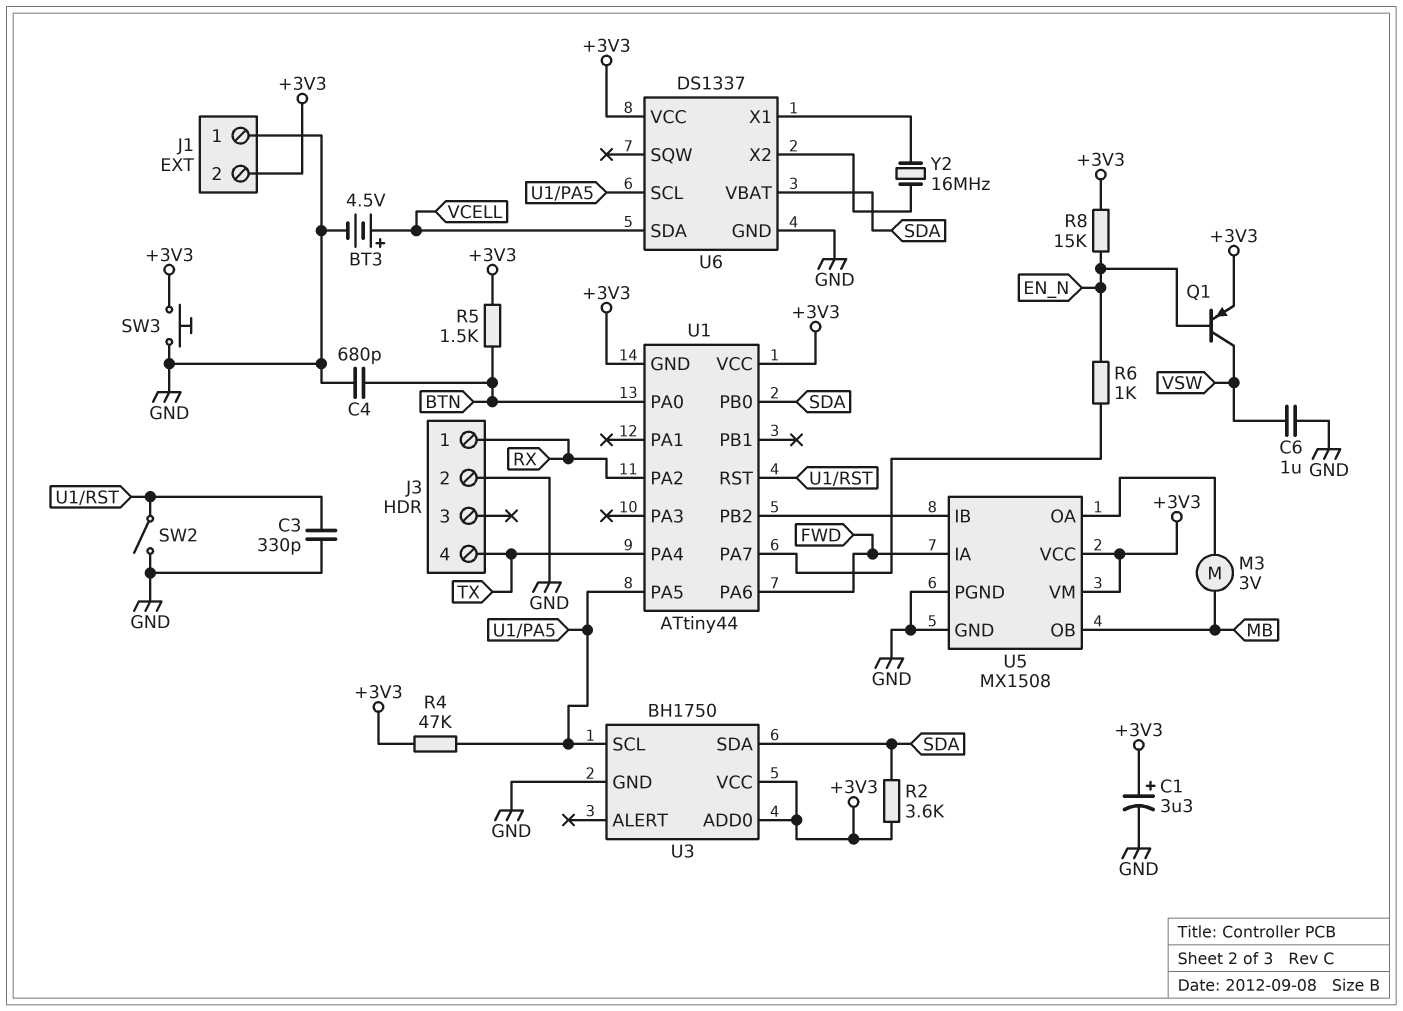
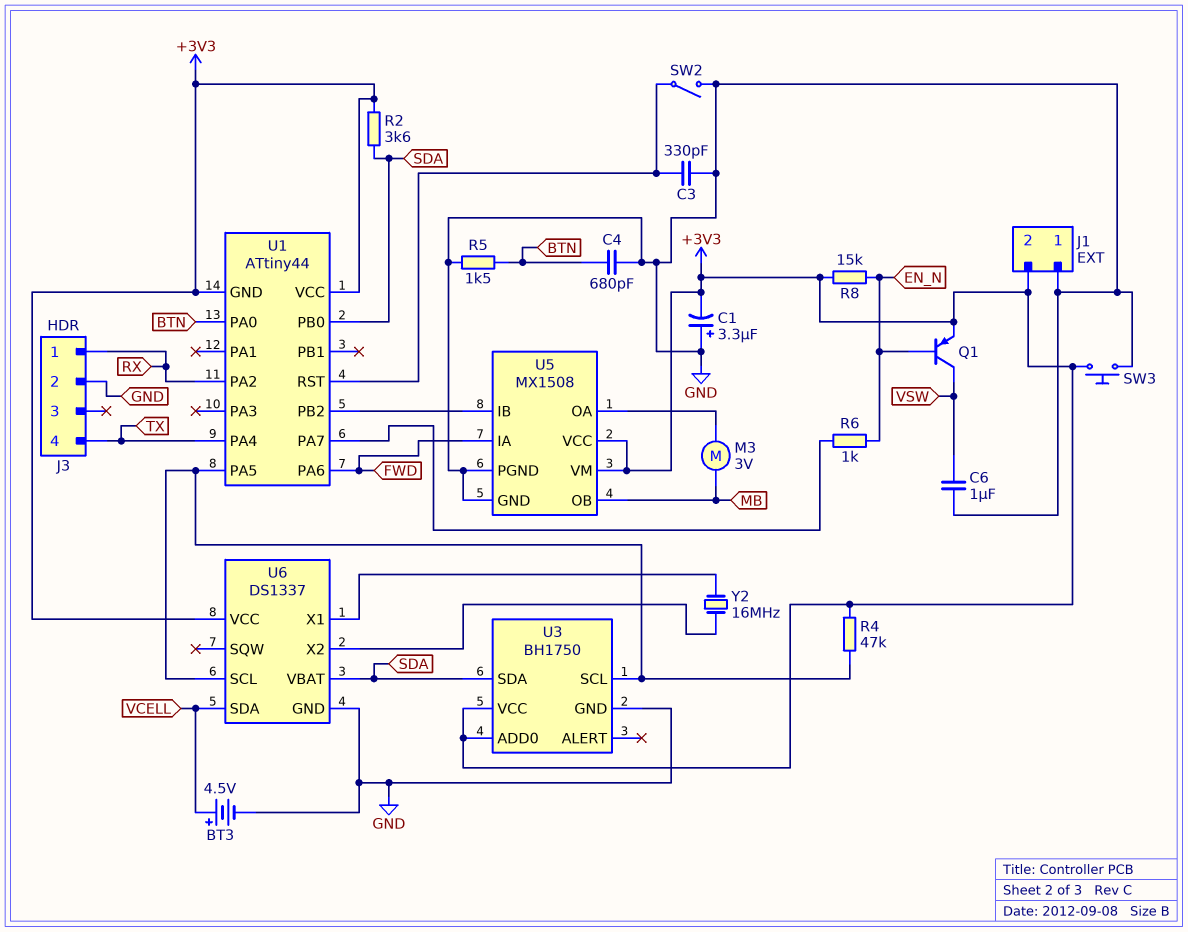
C1: 3.3uF (plus +3V3, minus GND) -> 3.3uF (plus GND, minus +3V3)
R5: 1.5k (+3V3, BTN) -> 1.5k (BTN, GND)

